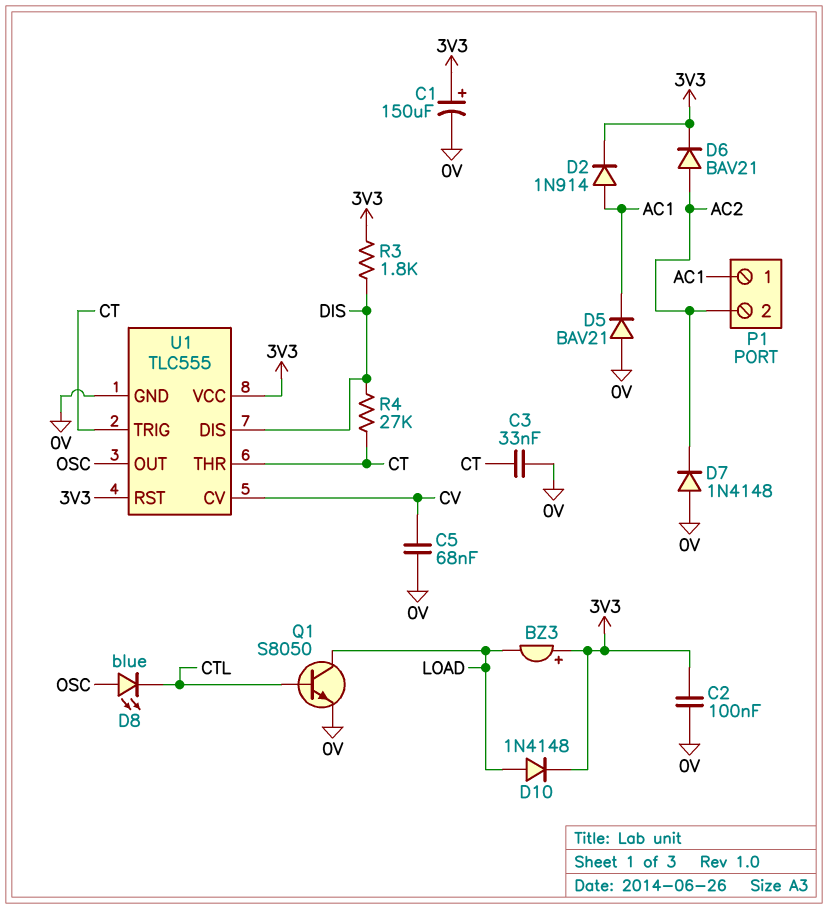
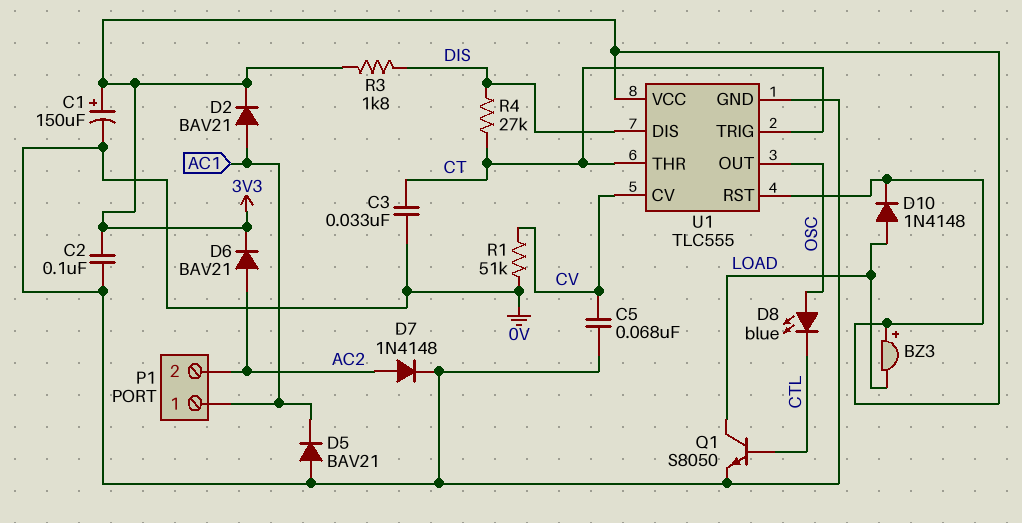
D2: diode 1N914 (A AC1, K 3V3) -> diode BAV21 (A AC1, K 3V3)
D7: diode 1N4148 (A 0V, K AC2) -> diode 1N4148 (A AC2, K 0V)
R1: none -> 51k (0V, CV)

